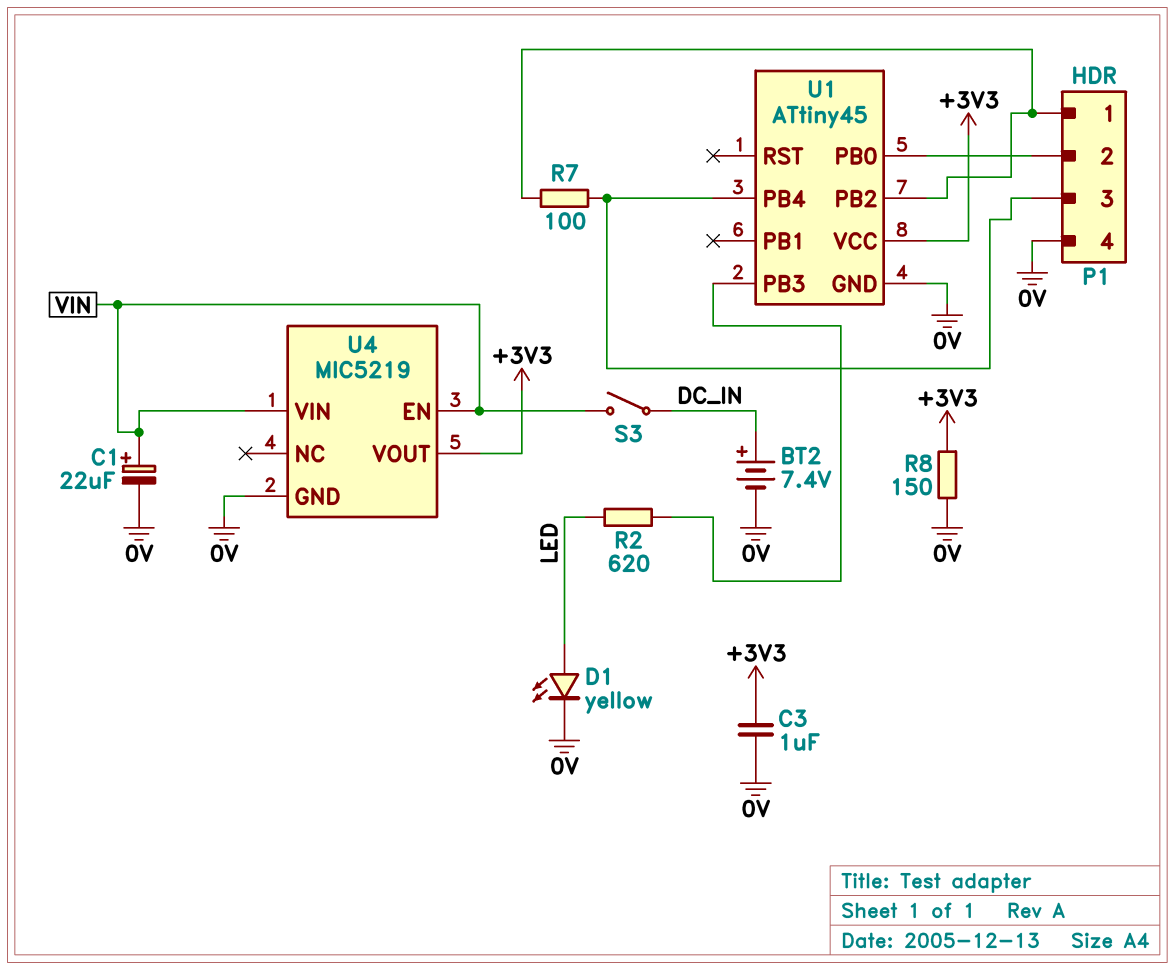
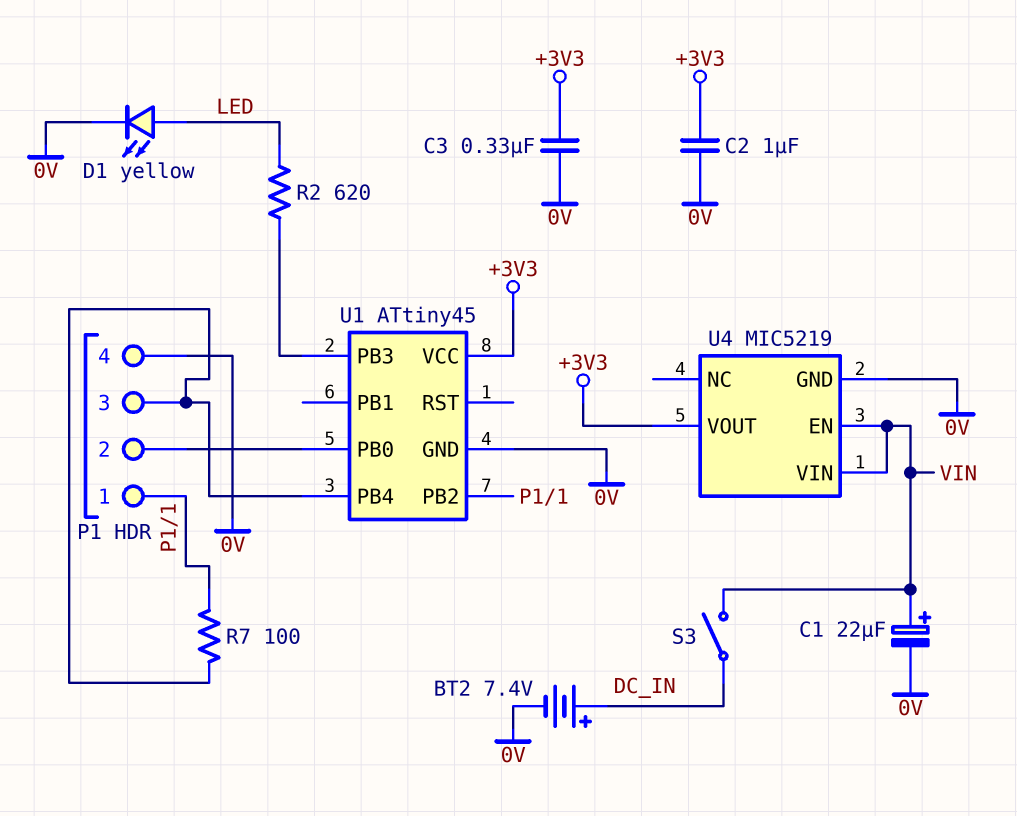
C2: none -> 1uF (+3V3, 0V)
C3: 1uF (+3V3, 0V) -> 330nF (+3V3, 0V)
R8: 150 (+3V3, 0V) -> none

